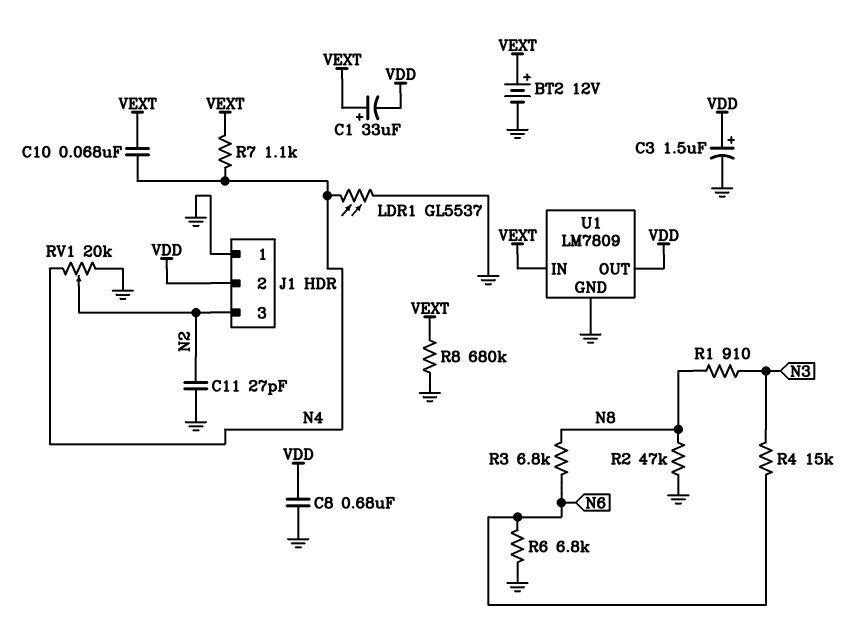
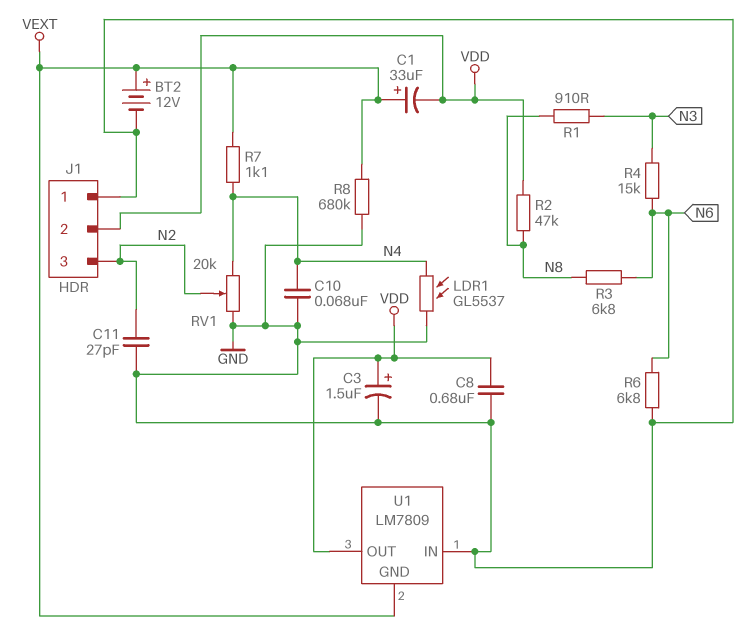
C10: 68nF (N4, VEXT) -> 68nF (GND, N4)
R2: 47k (GND, N8) -> 47k (N8, VDD)
U1 pin GND: GND -> VEXT
U1 pin IN: VEXT -> GND

